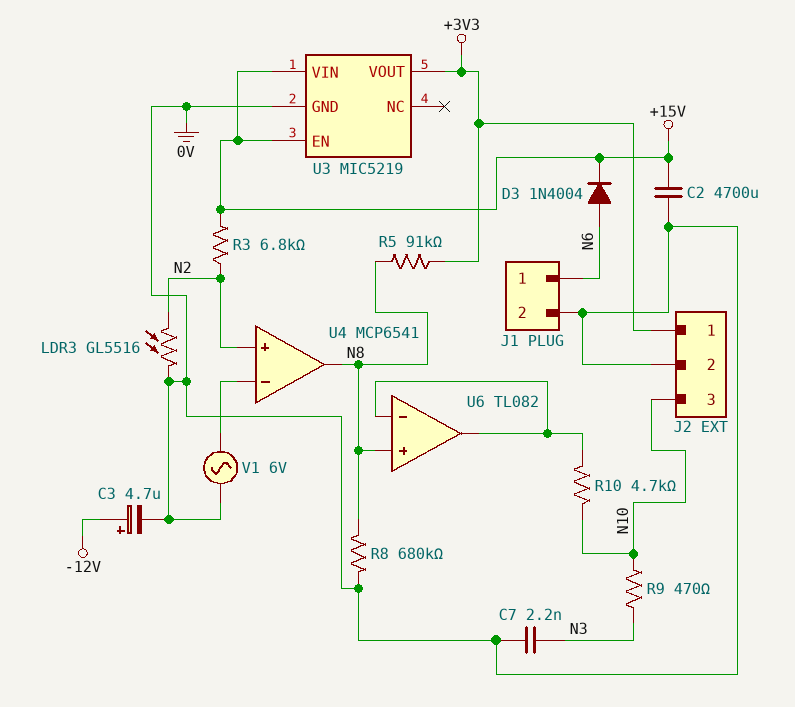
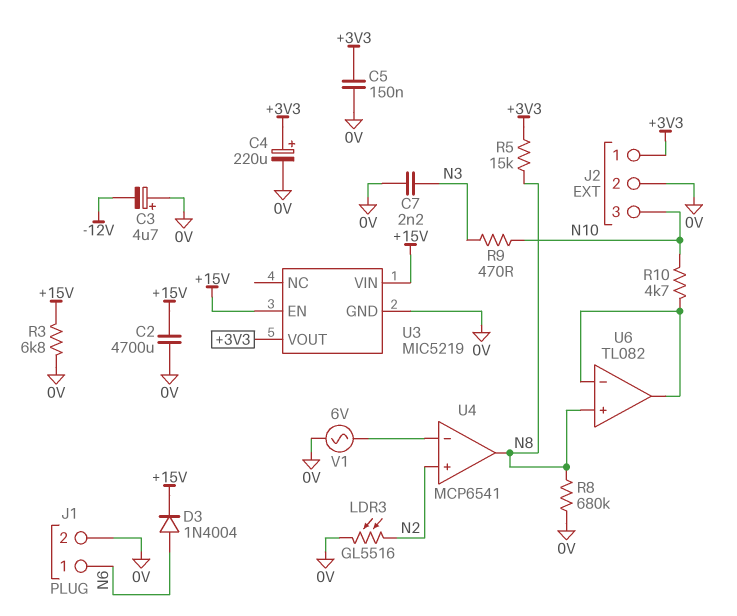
C3: 4.7uF (plus -12V, minus 0V) -> 4.7uF (plus 0V, minus -12V)
C4: none -> 220uF (plus +3V3, minus 0V)
C5: none -> 150nF (+3V3, 0V)
R3: 6.8k (+15V, N2) -> 6.8k (+15V, 0V)
R5: 91k (+3V3, N8) -> 15k (+3V3, N8)

